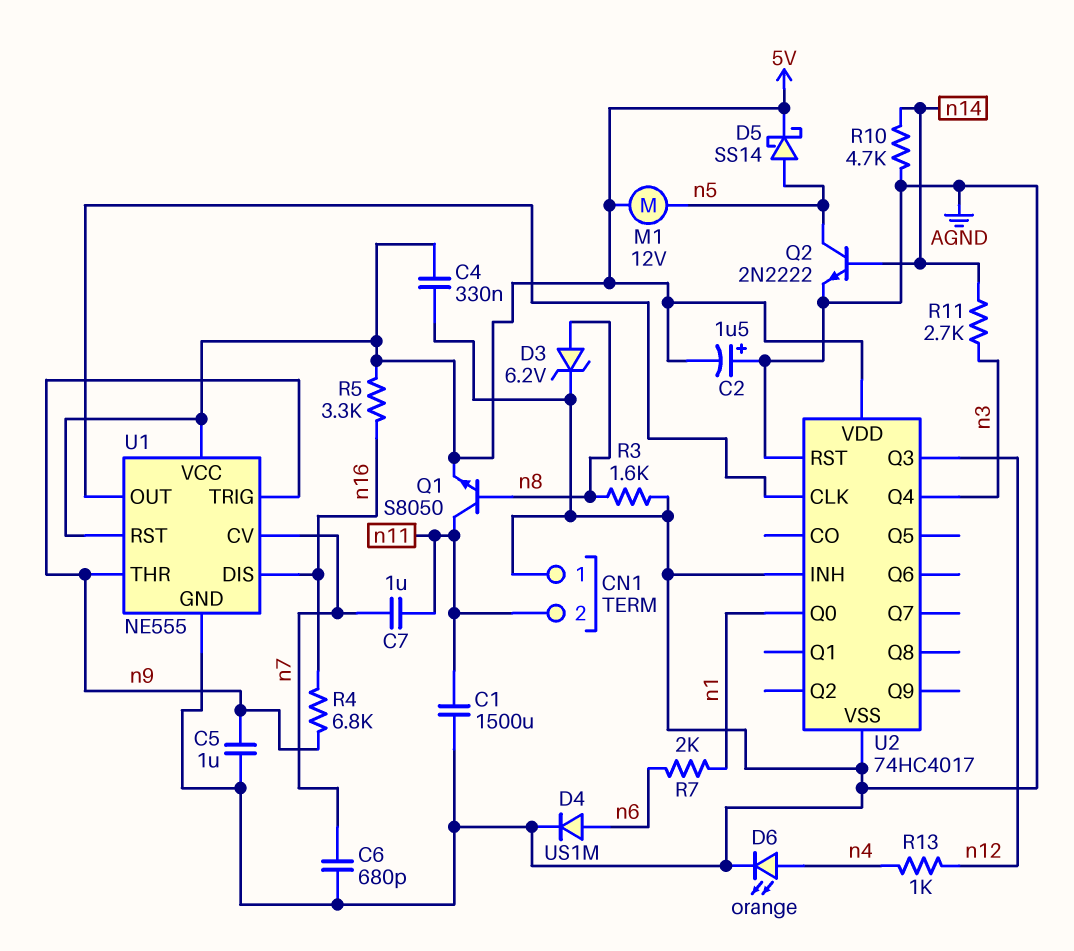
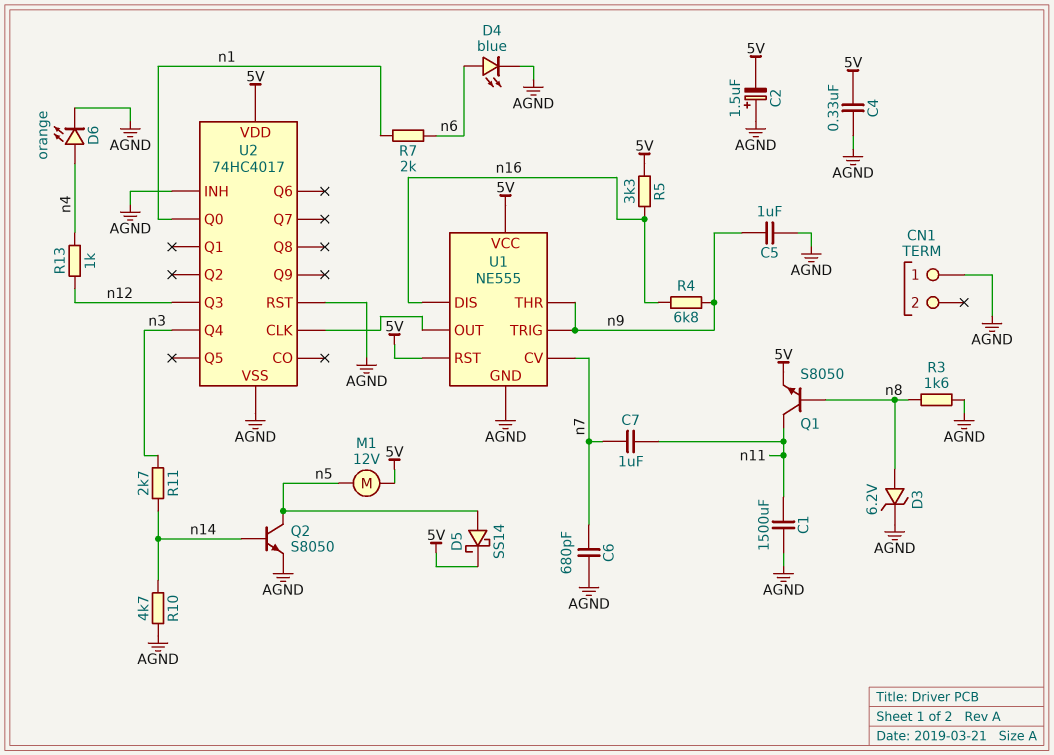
CN1 pin 2: n11 -> none
D4: diode US1M (A n6, K AGND) -> LED blue (A n6, K AGND)
Q2: NPN 2N2222 (B n14, C n5, E AGND) -> NPN S8050 (B n14, C n5, E AGND)

